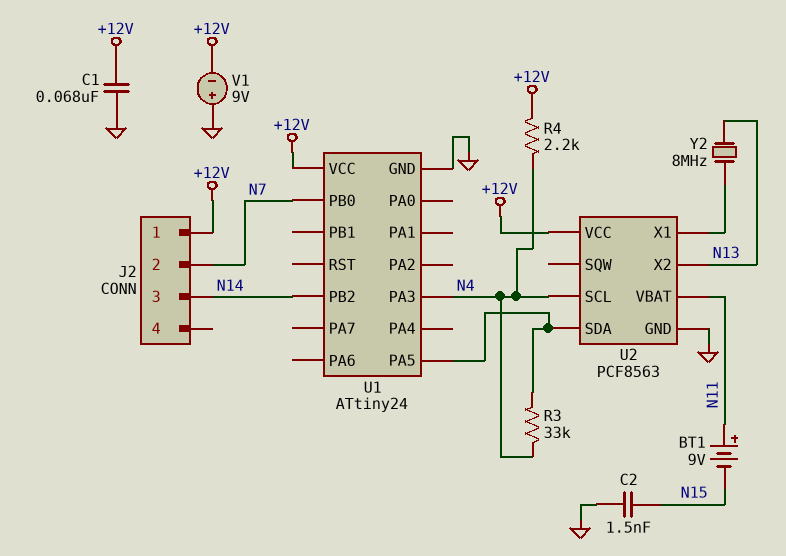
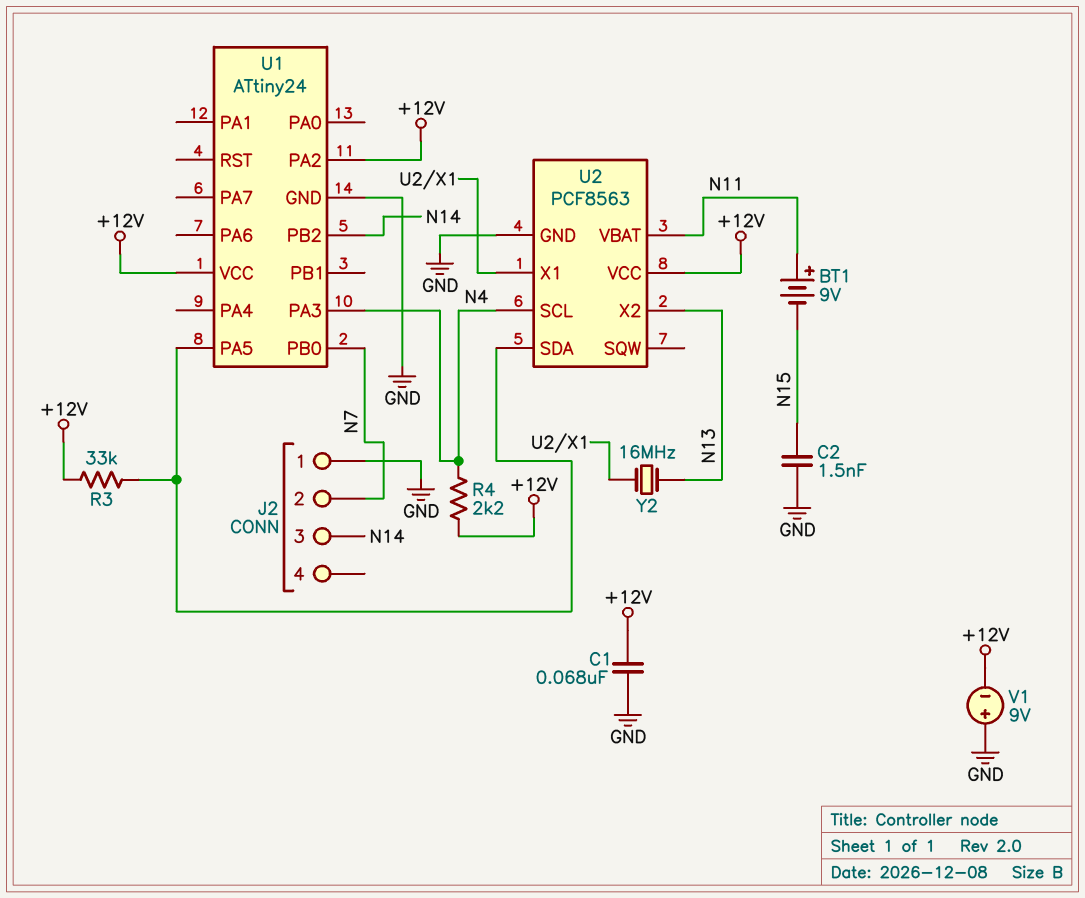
J2 pin 1: +12V -> GND
R3: 33k (N4, U1/PA5) -> 33k (+12V, U1/PA5)
U1 pin PA2: none -> +12V
Y2: 8MHz (N13, U2/X1) -> 16MHz (N13, U2/X1)

